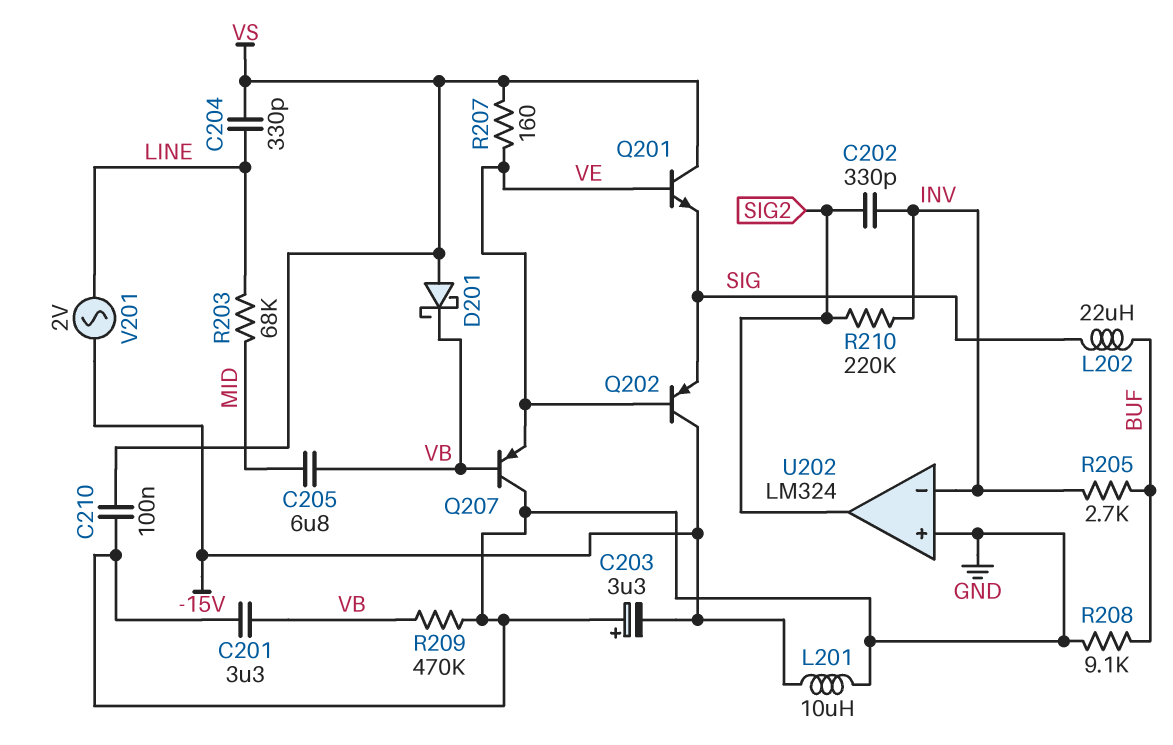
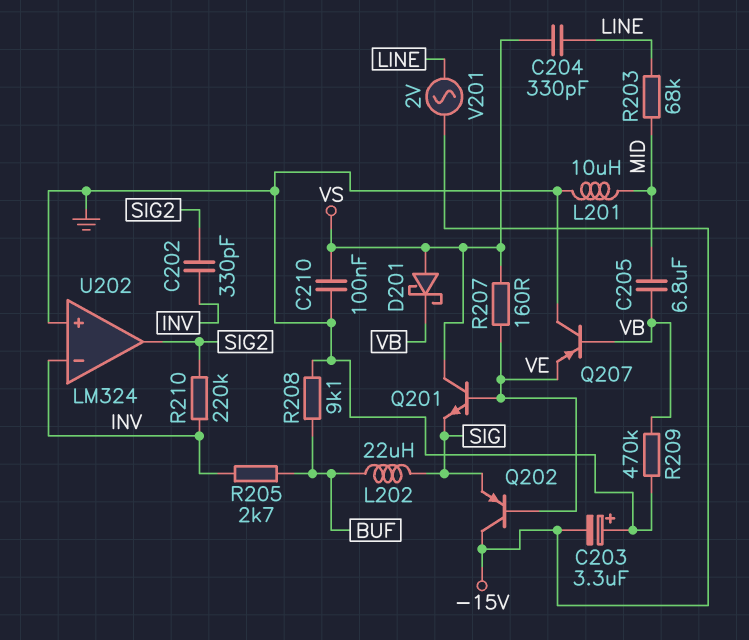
C201: 3.3uF (GND, VB) -> none
L201: 10uH (-15V, GND) -> 10uH (GND, MID)

